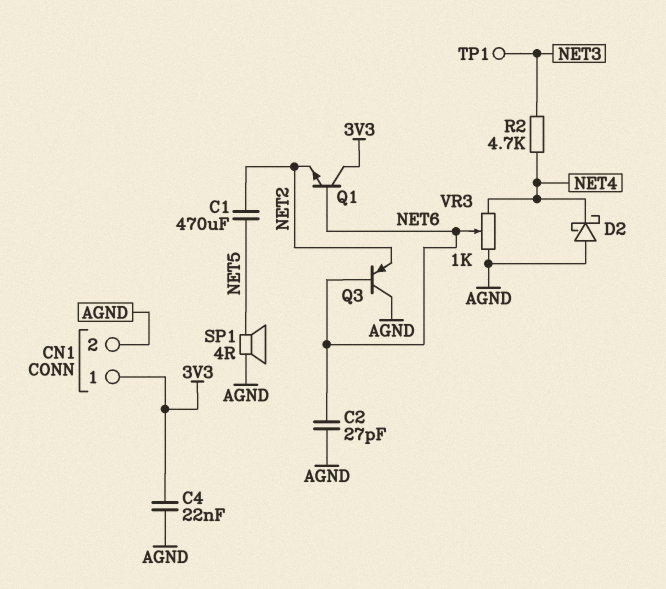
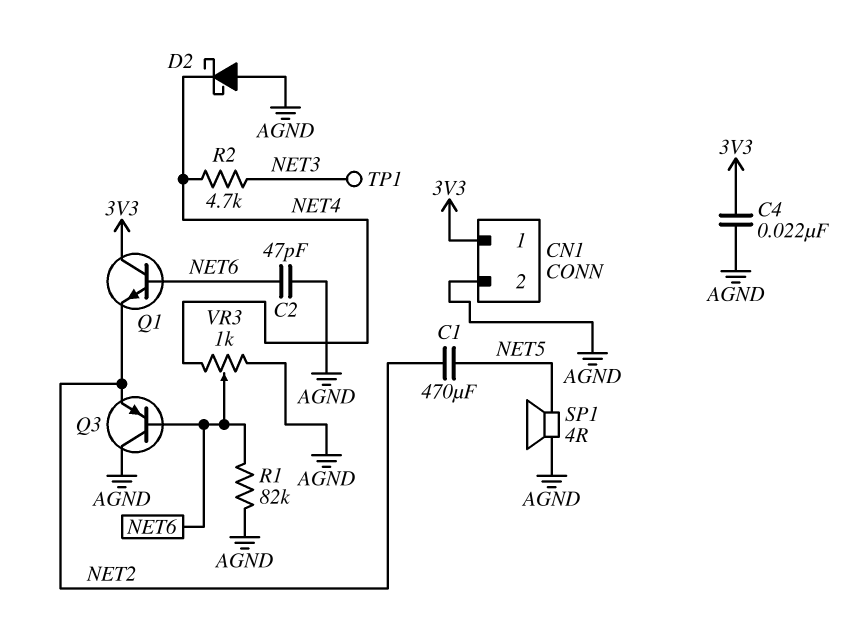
C2: 27pF (AGND, NET6) -> 47pF (AGND, NET6)
R1: none -> 82k (AGND, NET6)

